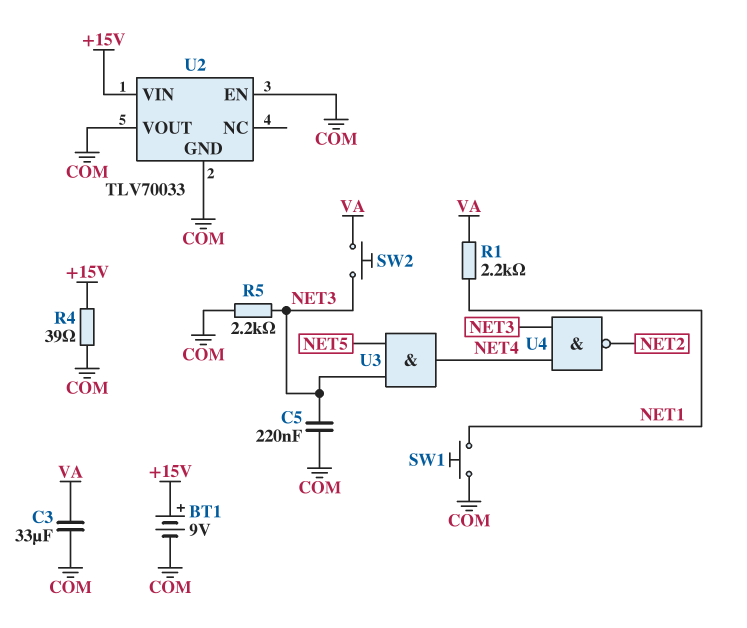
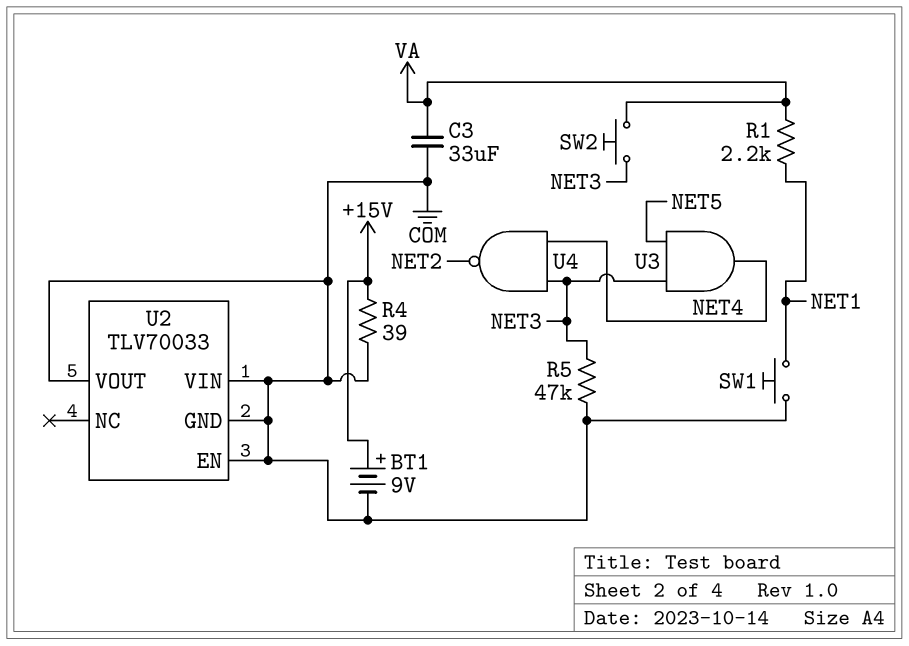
C5: 220nF (COM, NET3) -> none
R5: 2.2k (COM, NET3) -> 47k (COM, NET3)
U2 pin VIN: +15V -> COM

